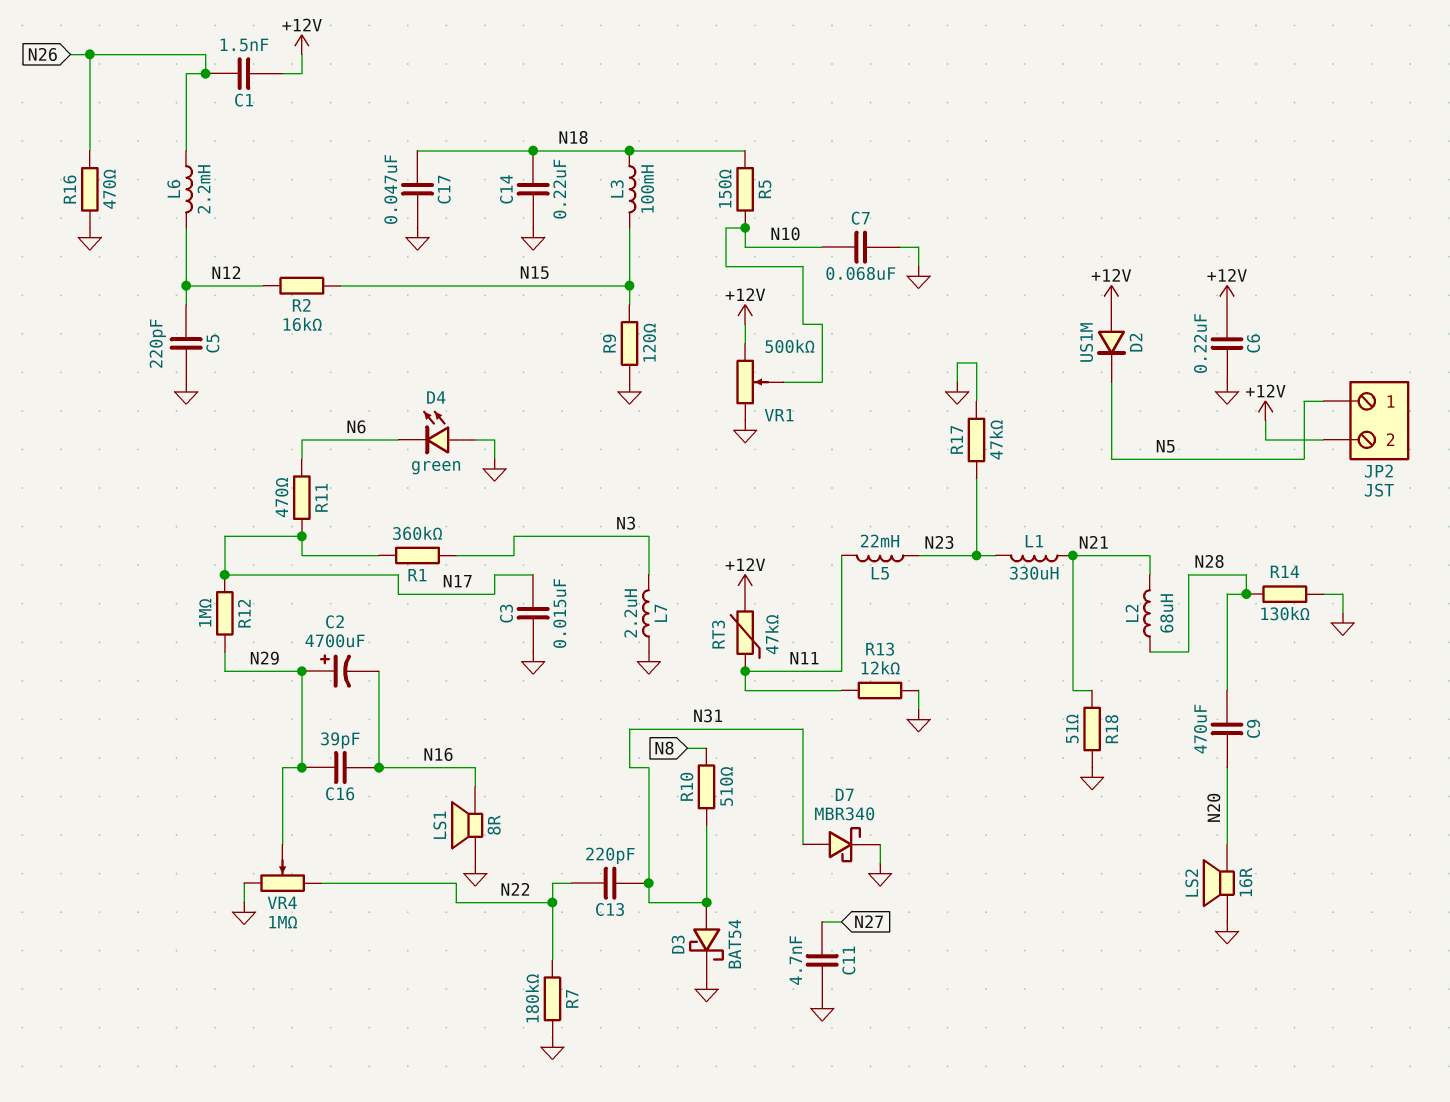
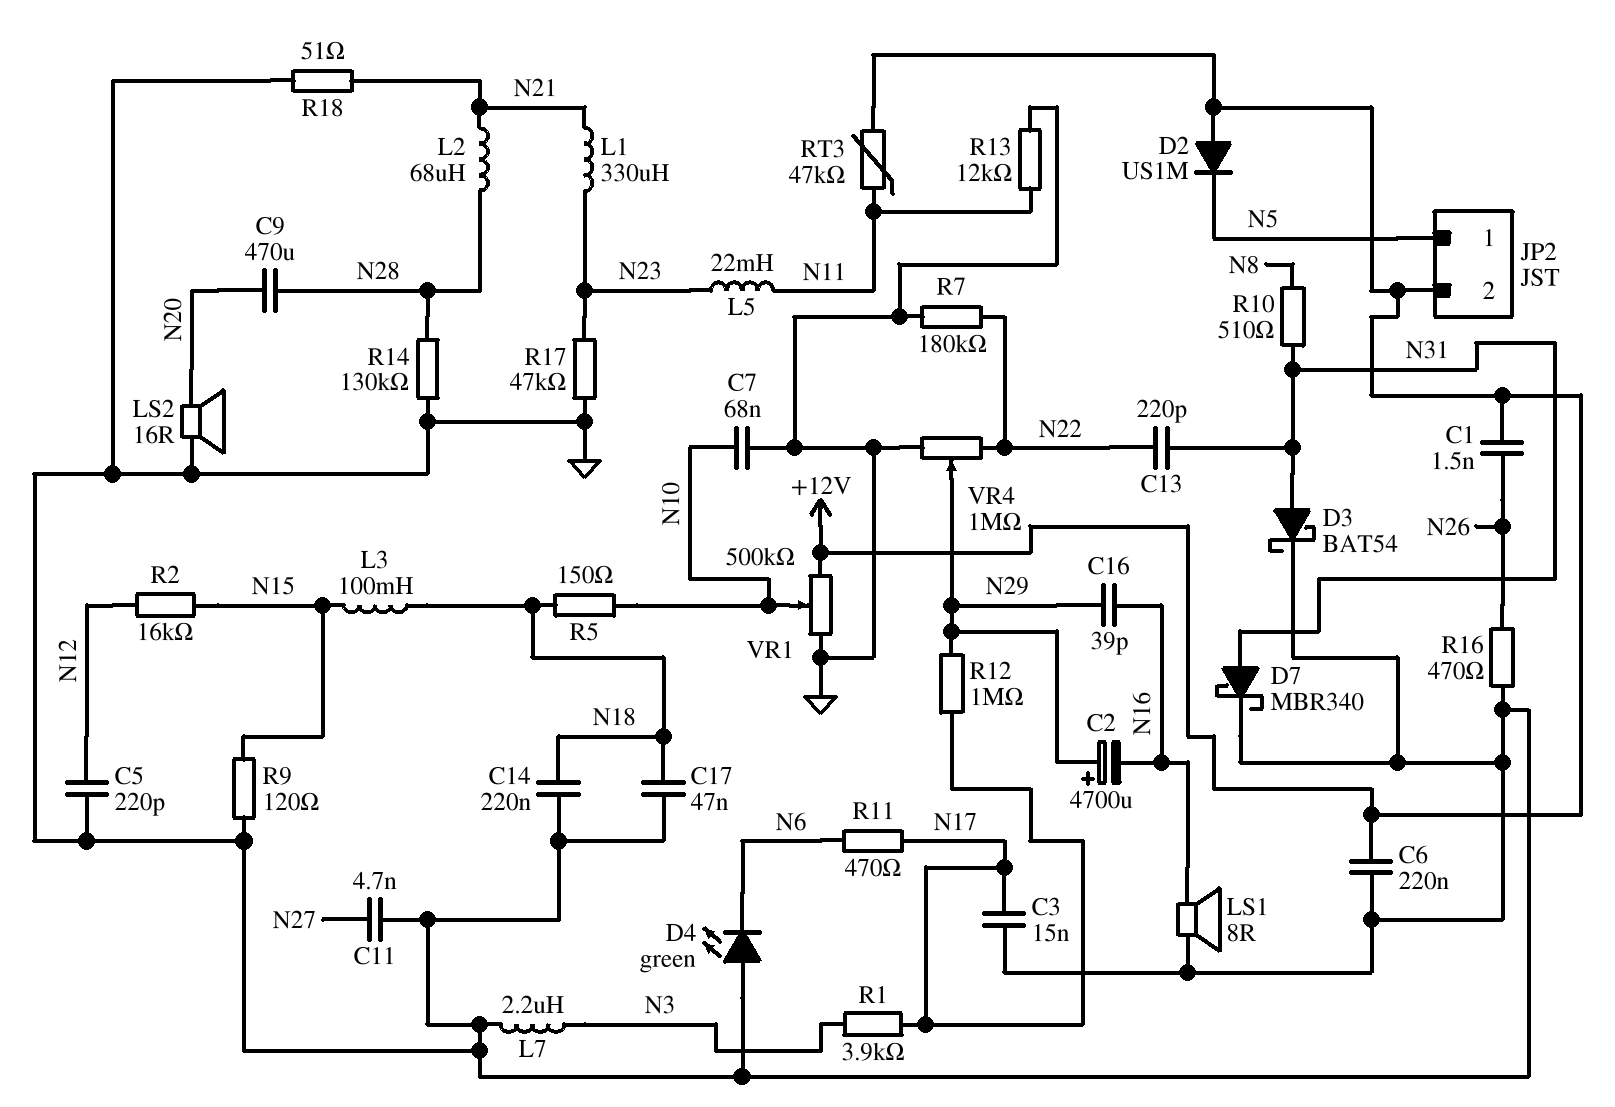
L6: 2.2mH (N12, N26) -> none
R1: 360k (N3, N17) -> 3.9k (N3, N17)

